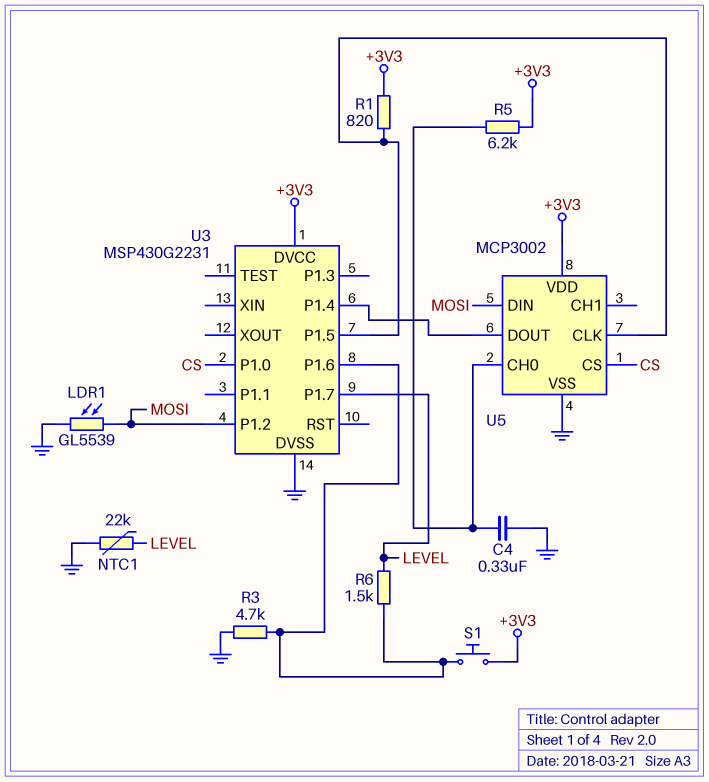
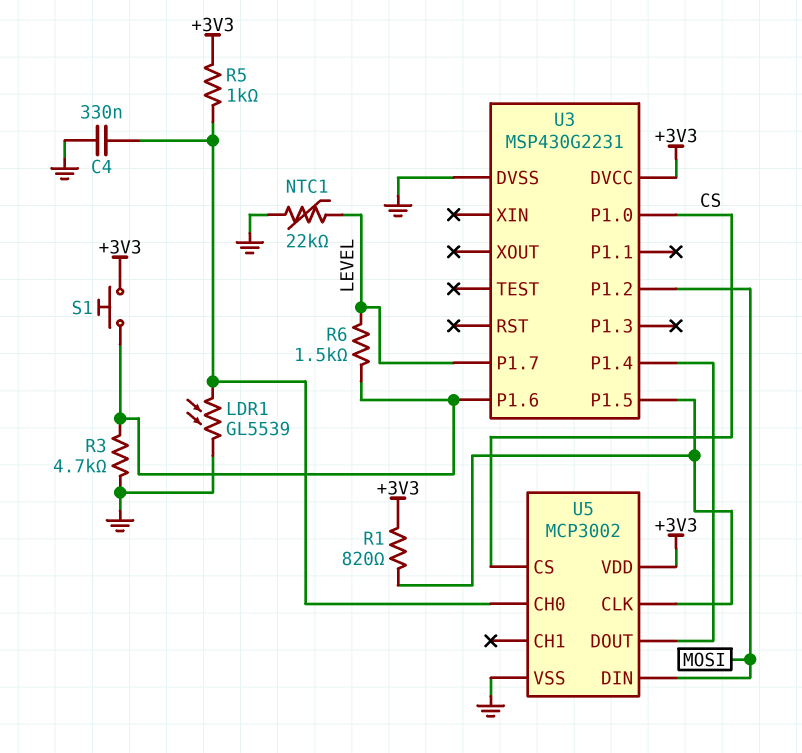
LDR1: GL5539 (GND, MOSI) -> GL5539 (GND, U5/CH0)
R5: 6.2k (+3V3, U5/CH0) -> 1k (+3V3, U5/CH0)

